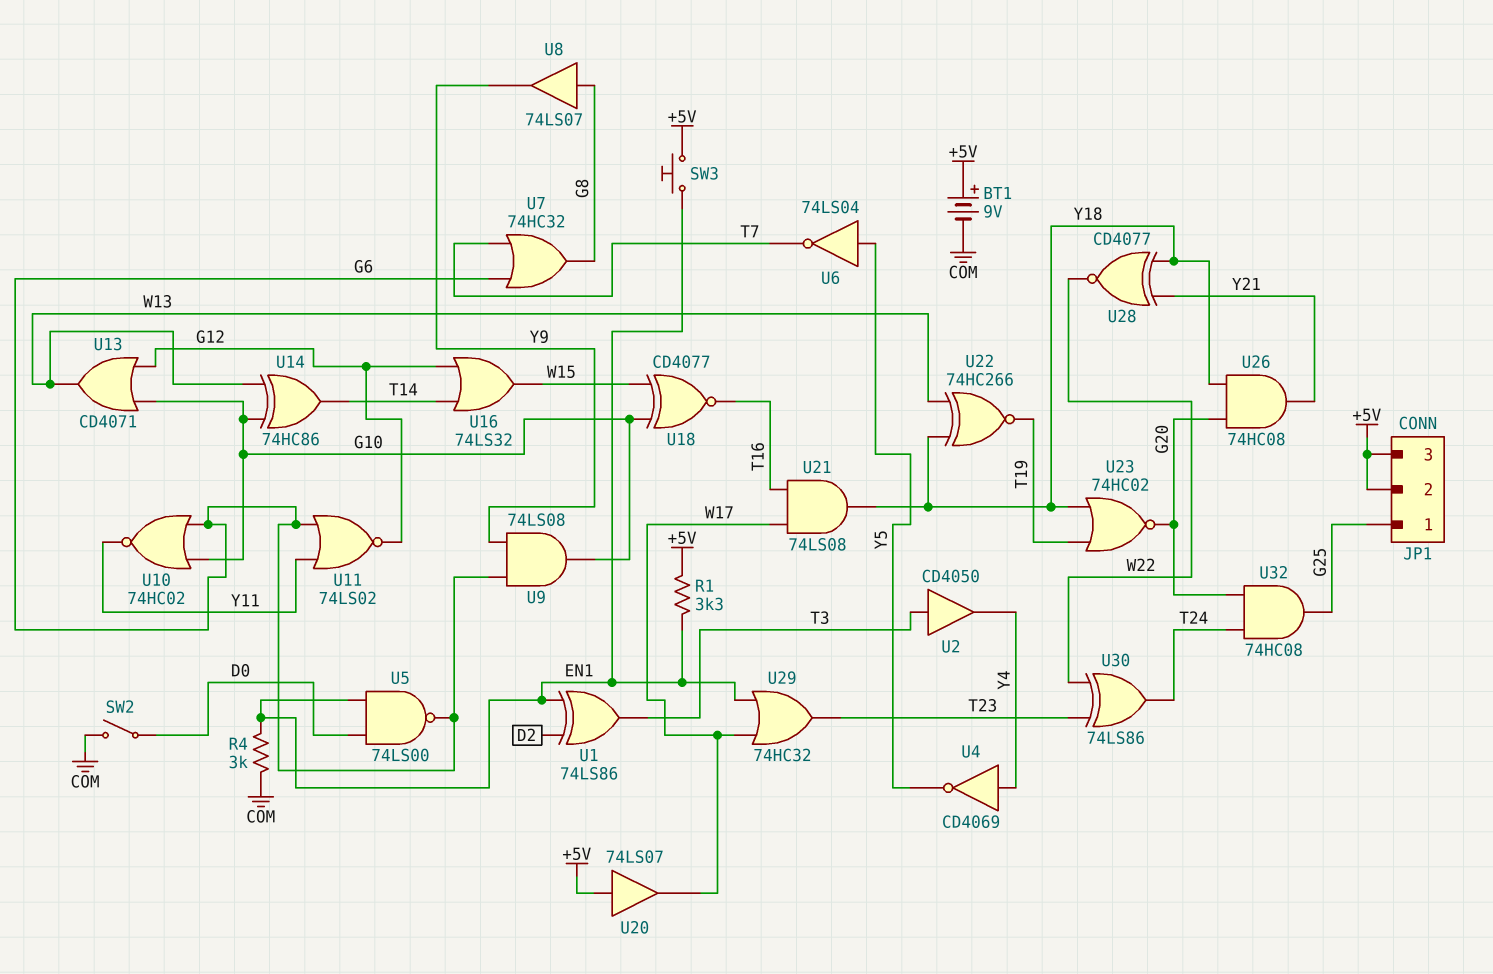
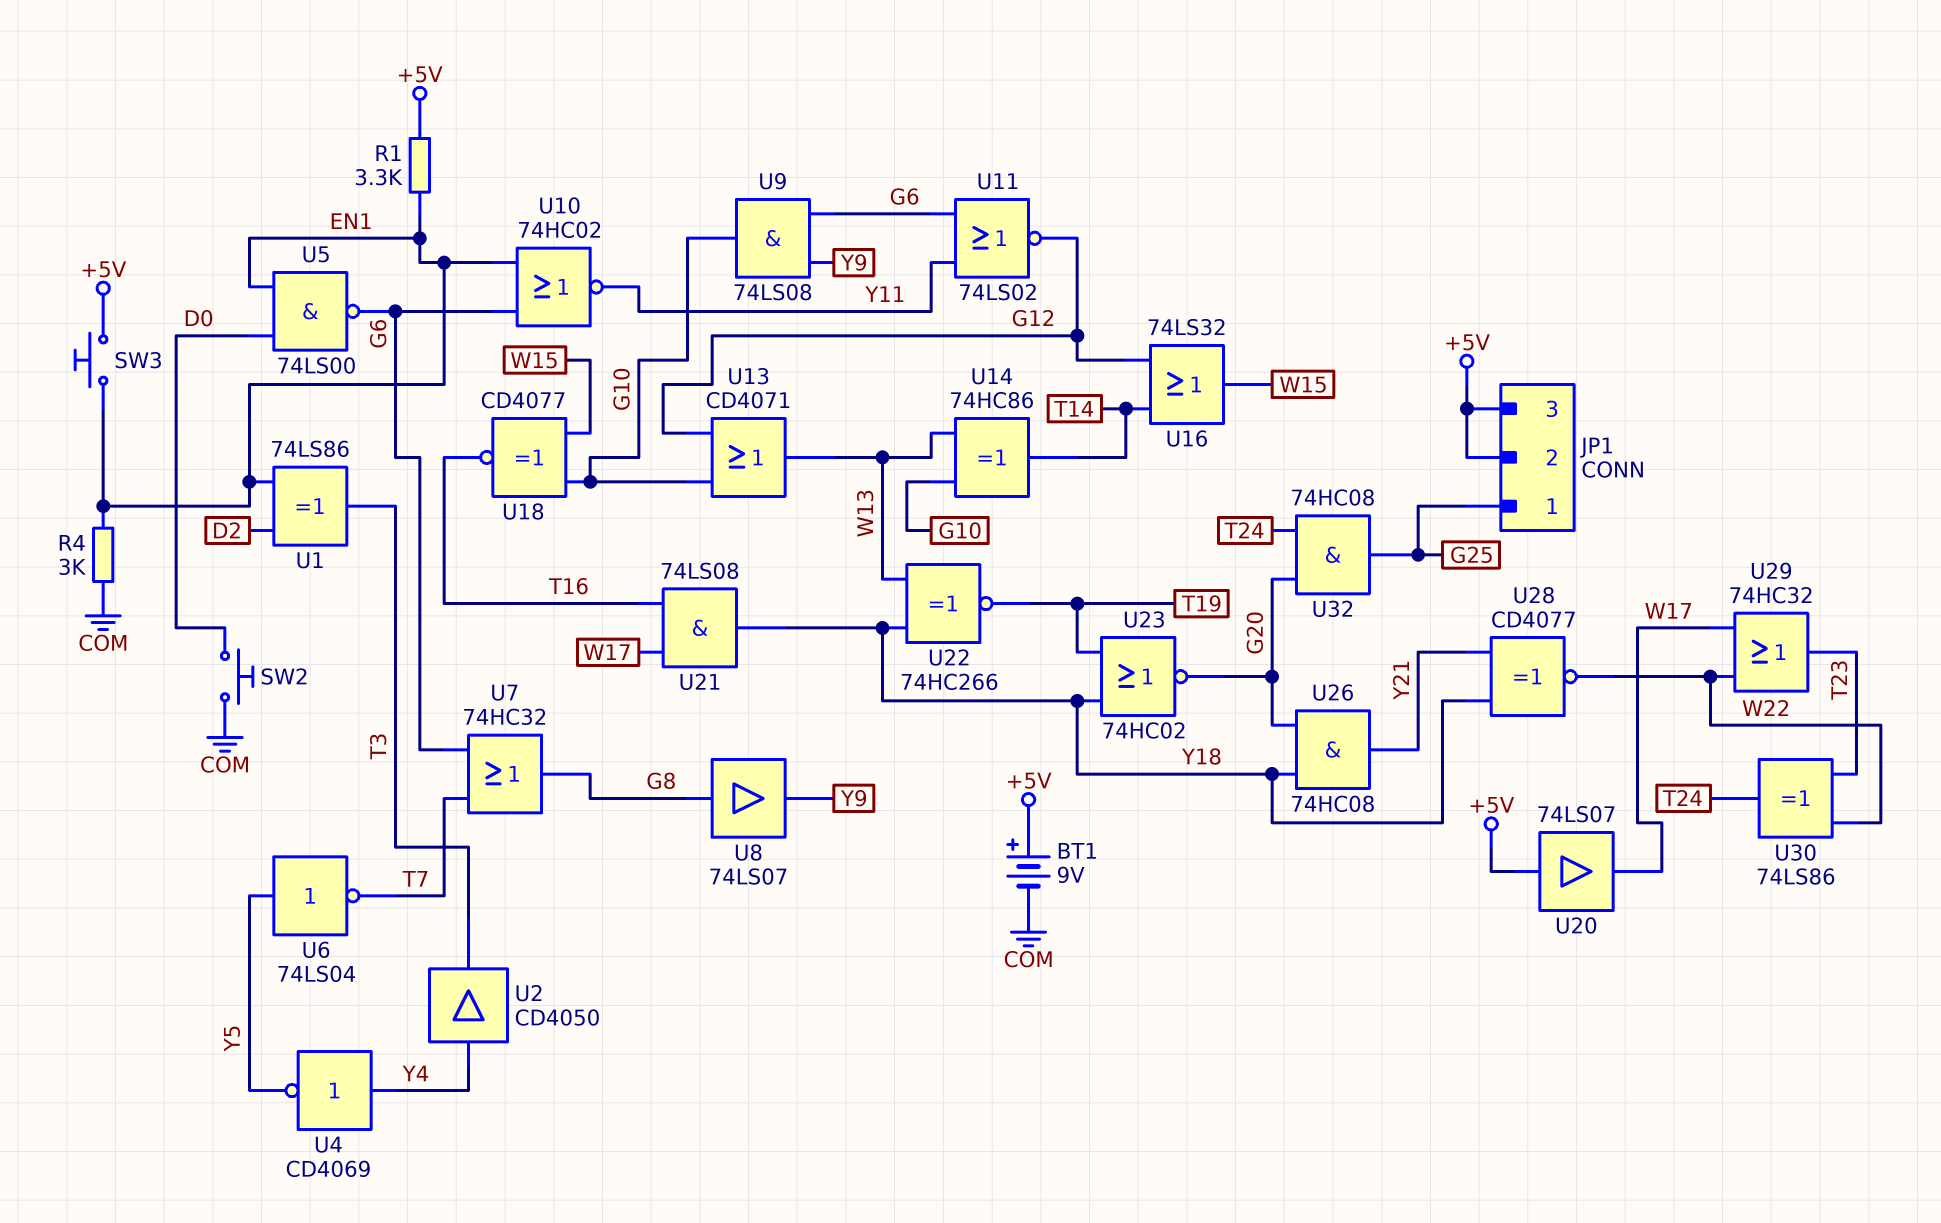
SW2: switch (COM, D0) -> button (COM, D0)
U2: buffer CD4050 (in T3, out Y4) -> buffer CD4050 (in Y4, out T3)
U10: NOR 74HC02 (in G6, in G10, out Y11) -> NOR 74HC02 (in EN1, in G6, out Y11)
U29: OR 74HC32 (in EN1, in W17, out T23) -> OR 74HC32 (in W17, in W22, out T23)

